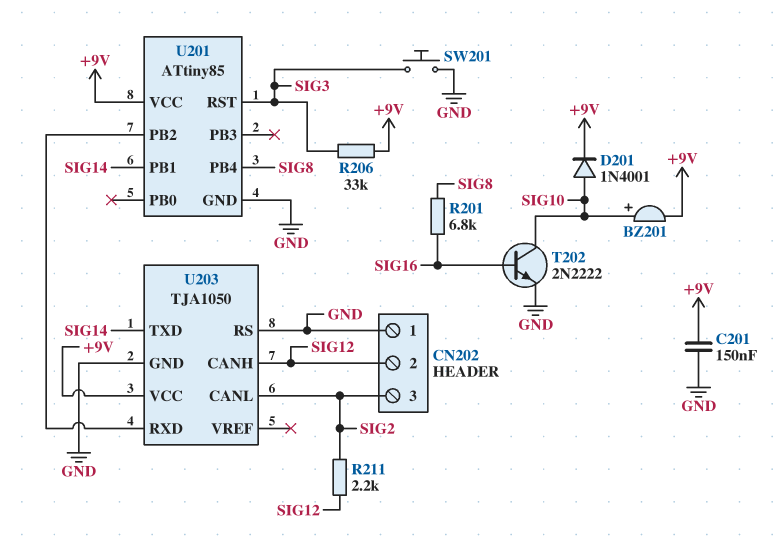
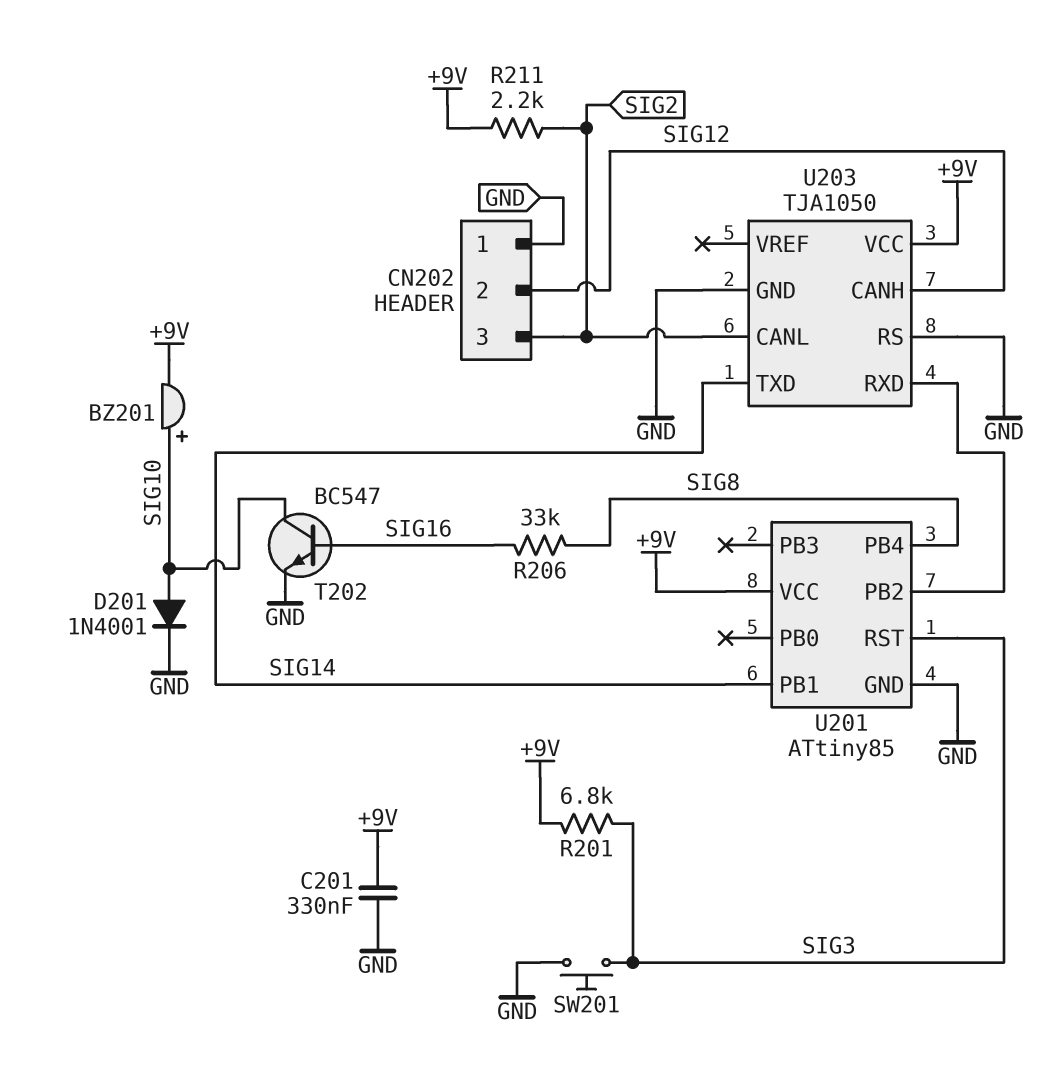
C201: 150nF (+9V, GND) -> 330nF (+9V, GND)
D201: diode 1N4001 (A SIG10, K +9V) -> diode 1N4001 (A SIG10, K GND)
R201: 6.8k (SIG8, SIG16) -> 6.8k (+9V, SIG3)
R206: 33k (+9V, SIG3) -> 33k (SIG8, SIG16)
R211: 2.2k (SIG2, SIG12) -> 2.2k (+9V, SIG2)
T202: NPN 2N2222 (B SIG16, C SIG10, E GND) -> NPN BC547 (B SIG16, C SIG10, E GND)

